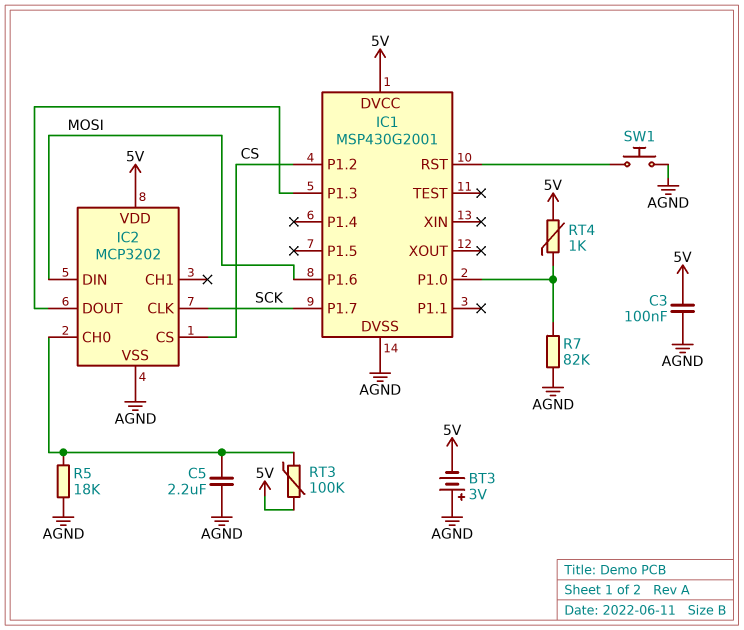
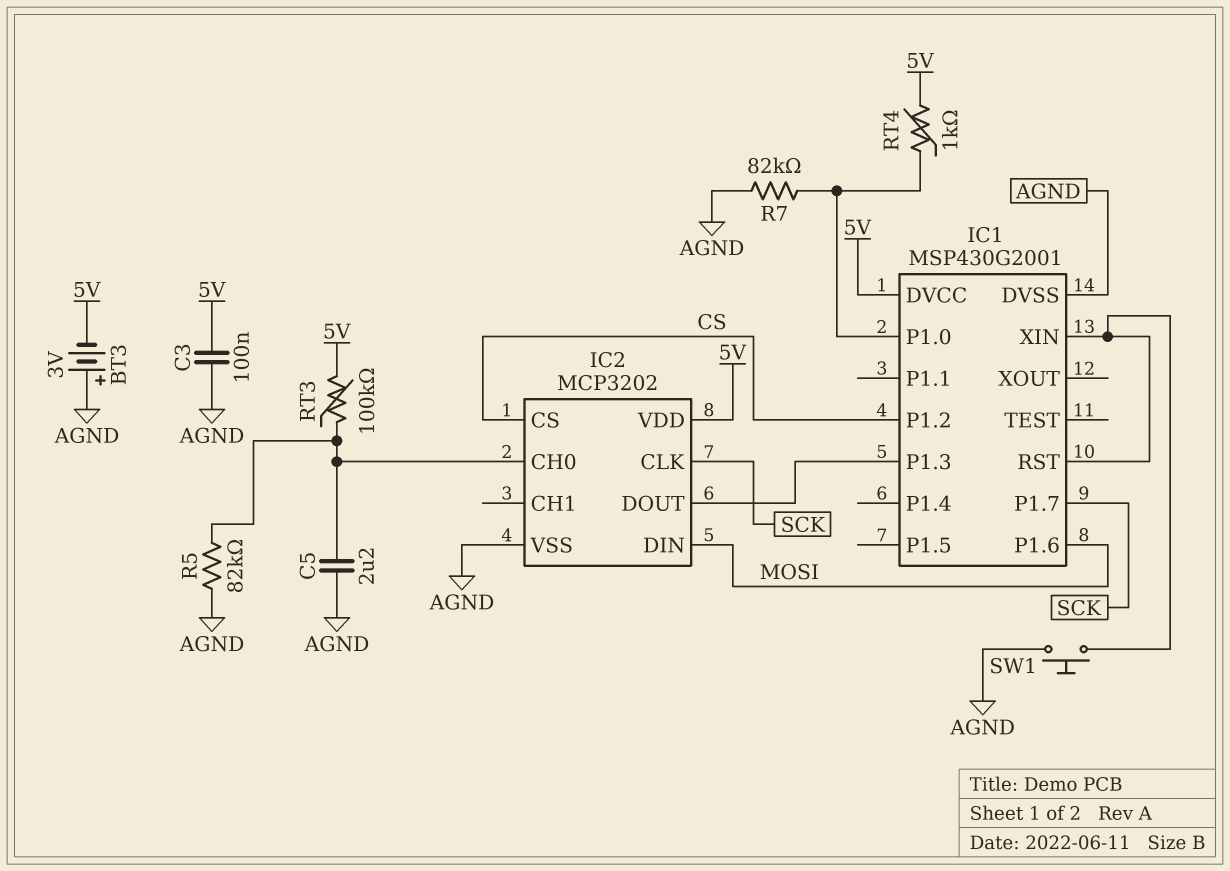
IC1 pin XIN: none -> IC1/RST
R5: 18k (AGND, IC2/CH0) -> 82k (AGND, IC2/CH0)

